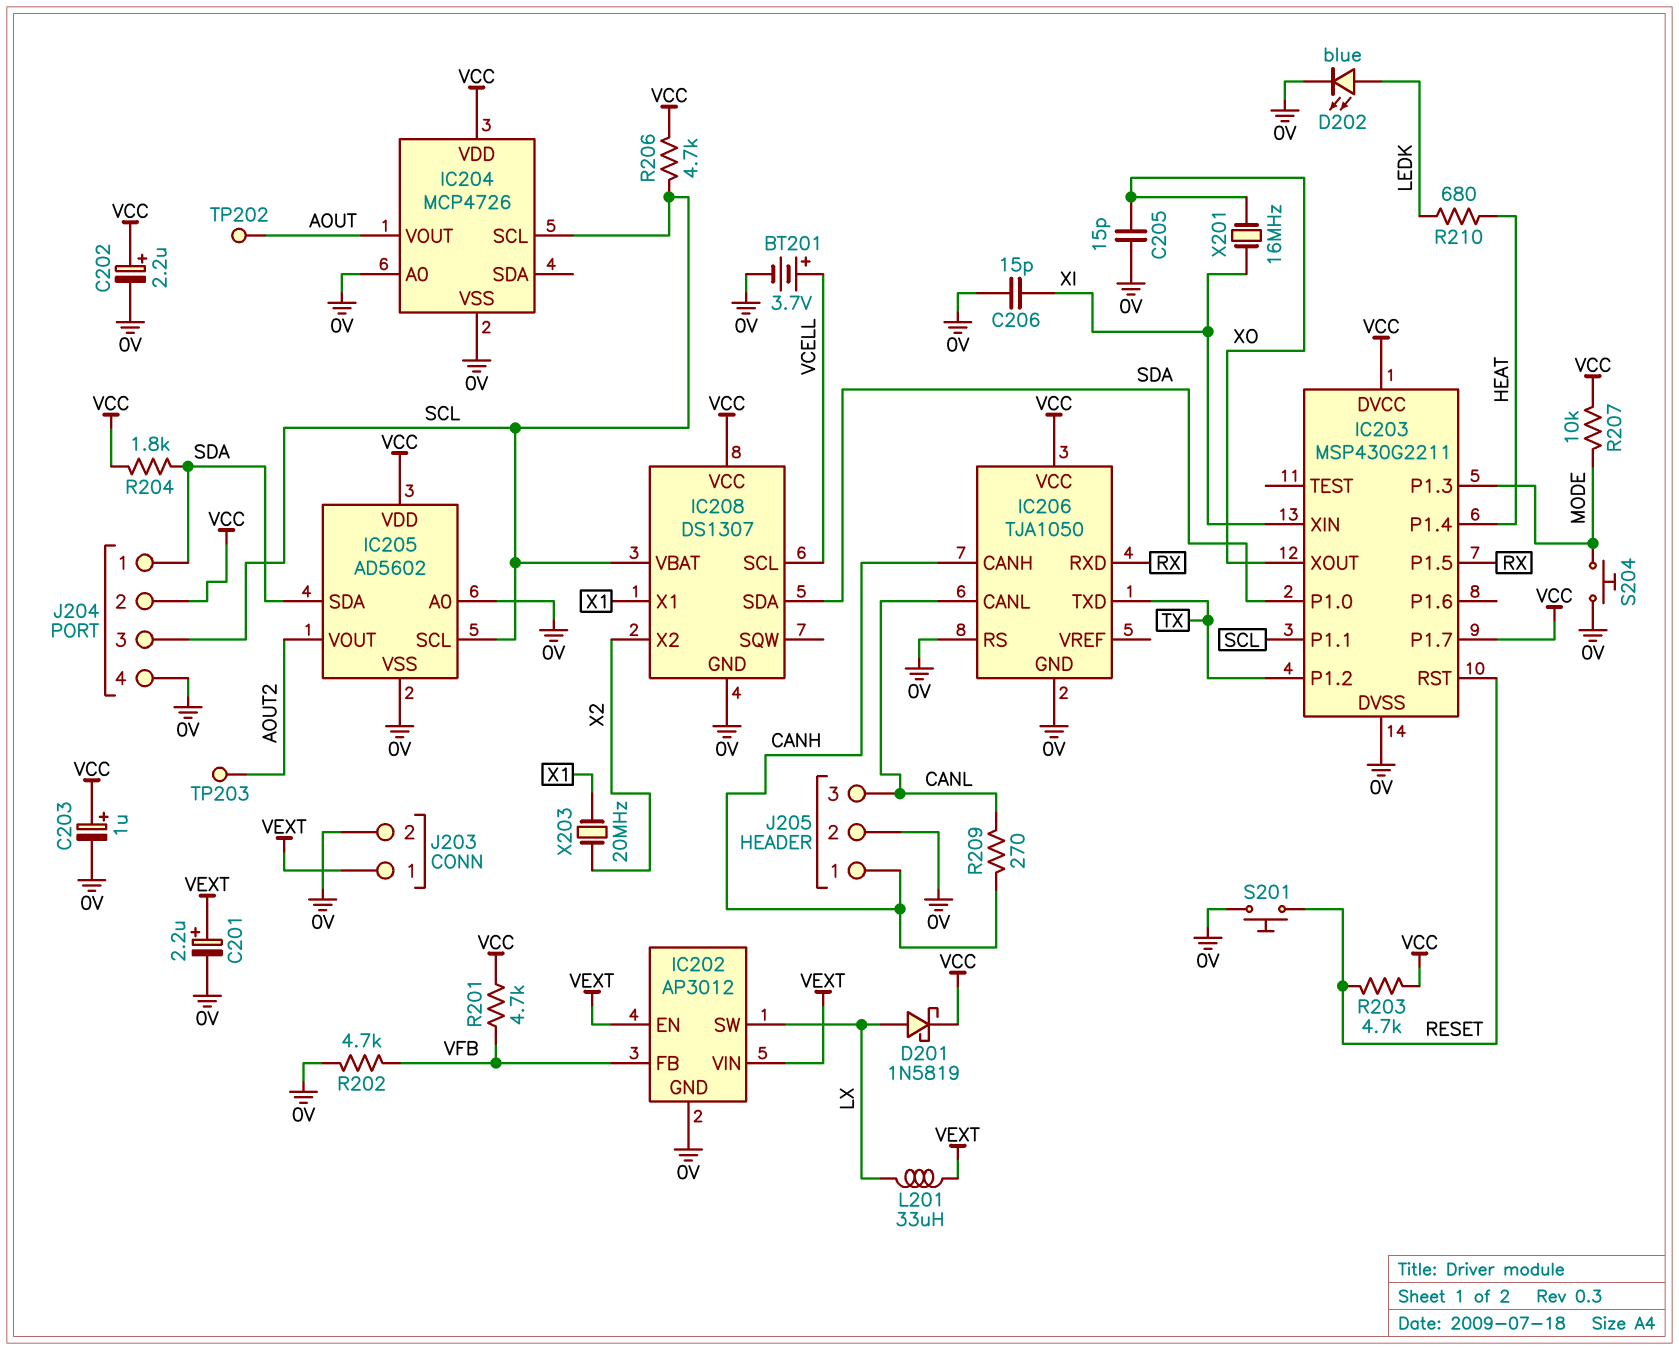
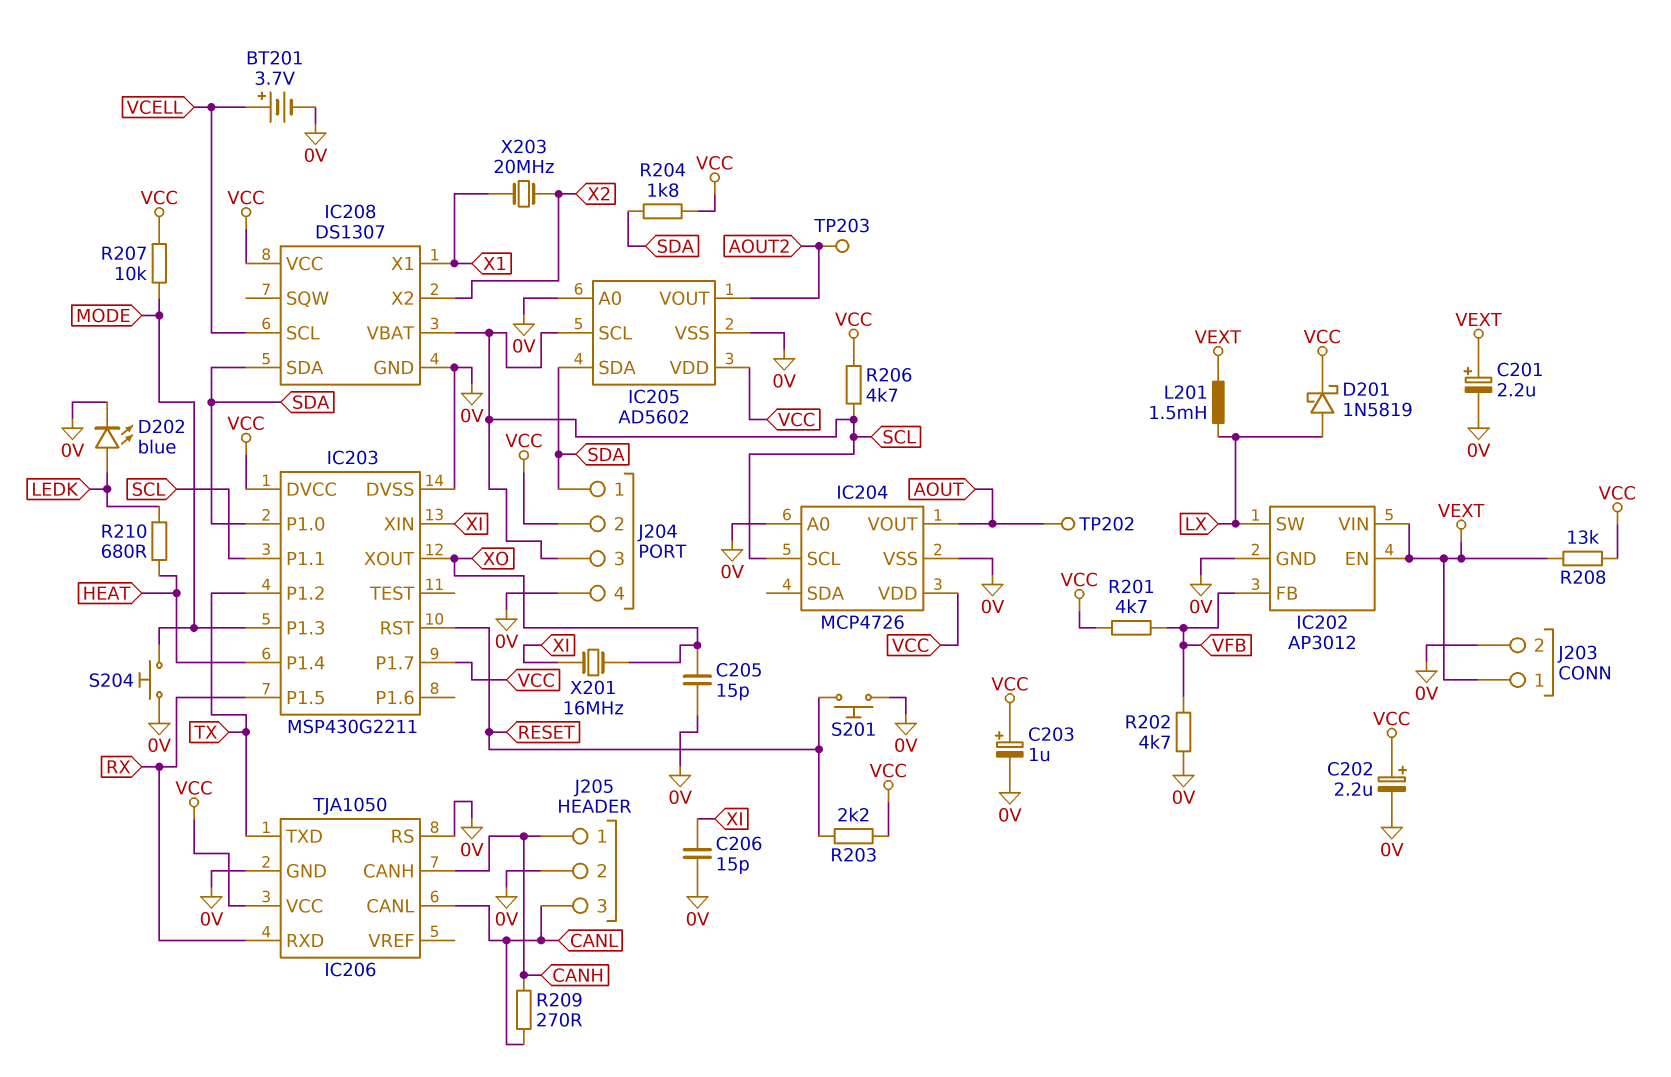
L201: 33uH (LX, VEXT) -> 1.5mH (LX, VEXT)
R203: 4.7k (RESET, VCC) -> 2.2k (RESET, VCC)
R208: none -> 13k (VCC, VEXT)

